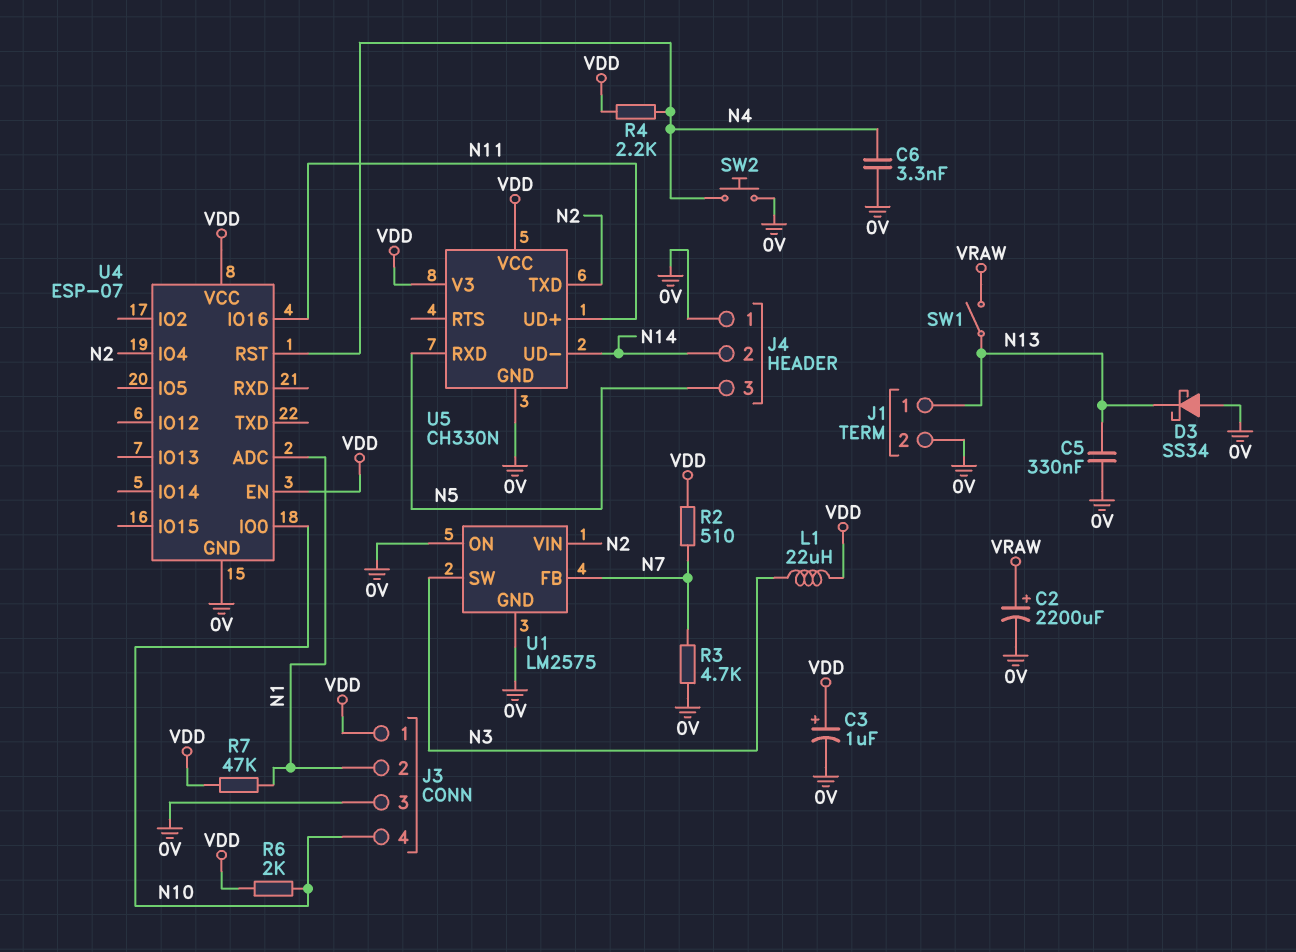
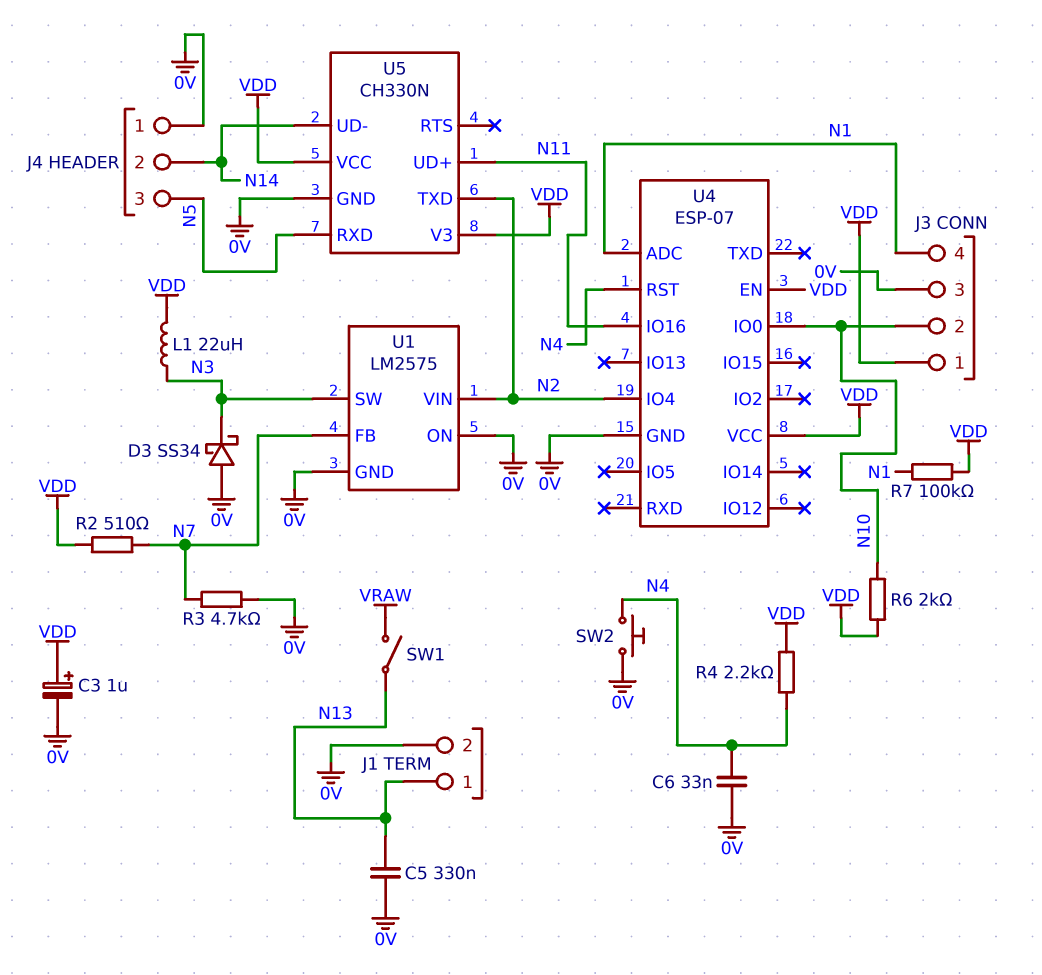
C2: 2200uF (plus VRAW, minus 0V) -> none
C6: 3.3nF (0V, N4) -> 33nF (0V, N4)
D3: schottky SS34 (A 0V, K N13) -> schottky SS34 (A 0V, K N3)
J3 pin 2: N1 -> N10
J3 pin 4: N10 -> N1
R7: 47k (N1, VDD) -> 100k (N1, VDD)

